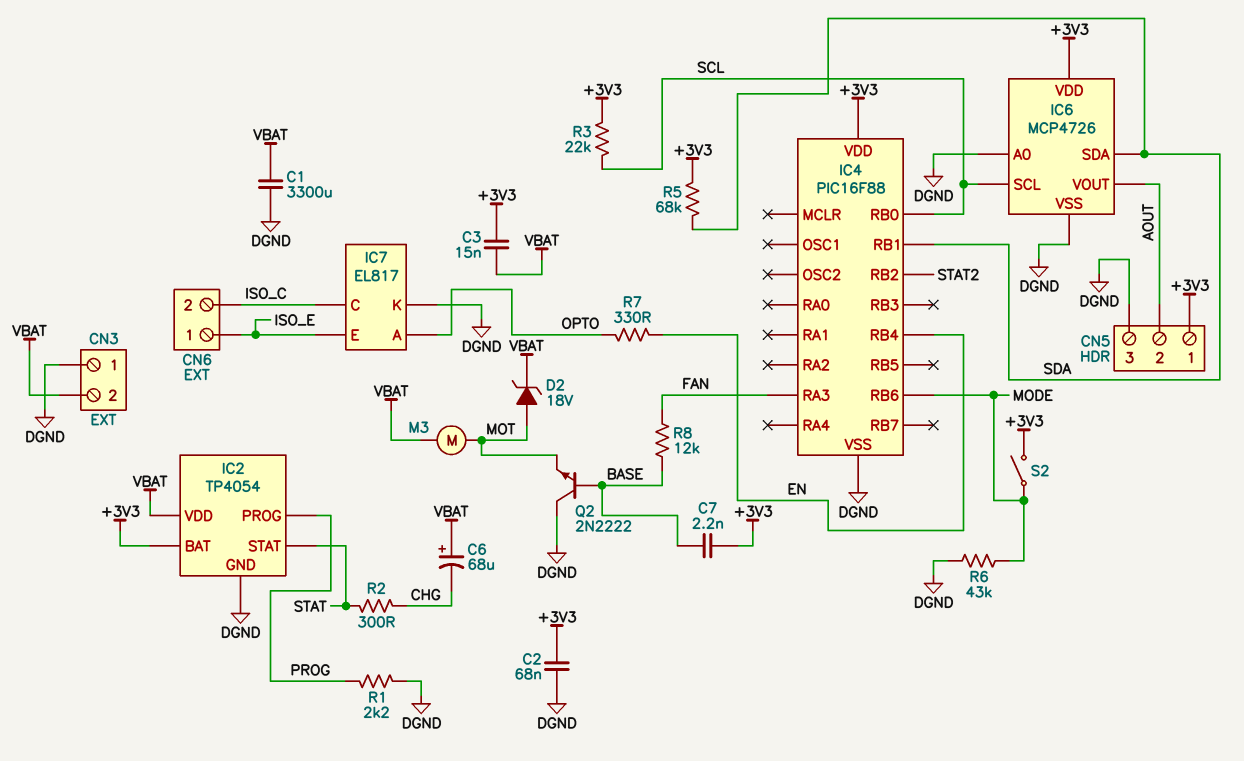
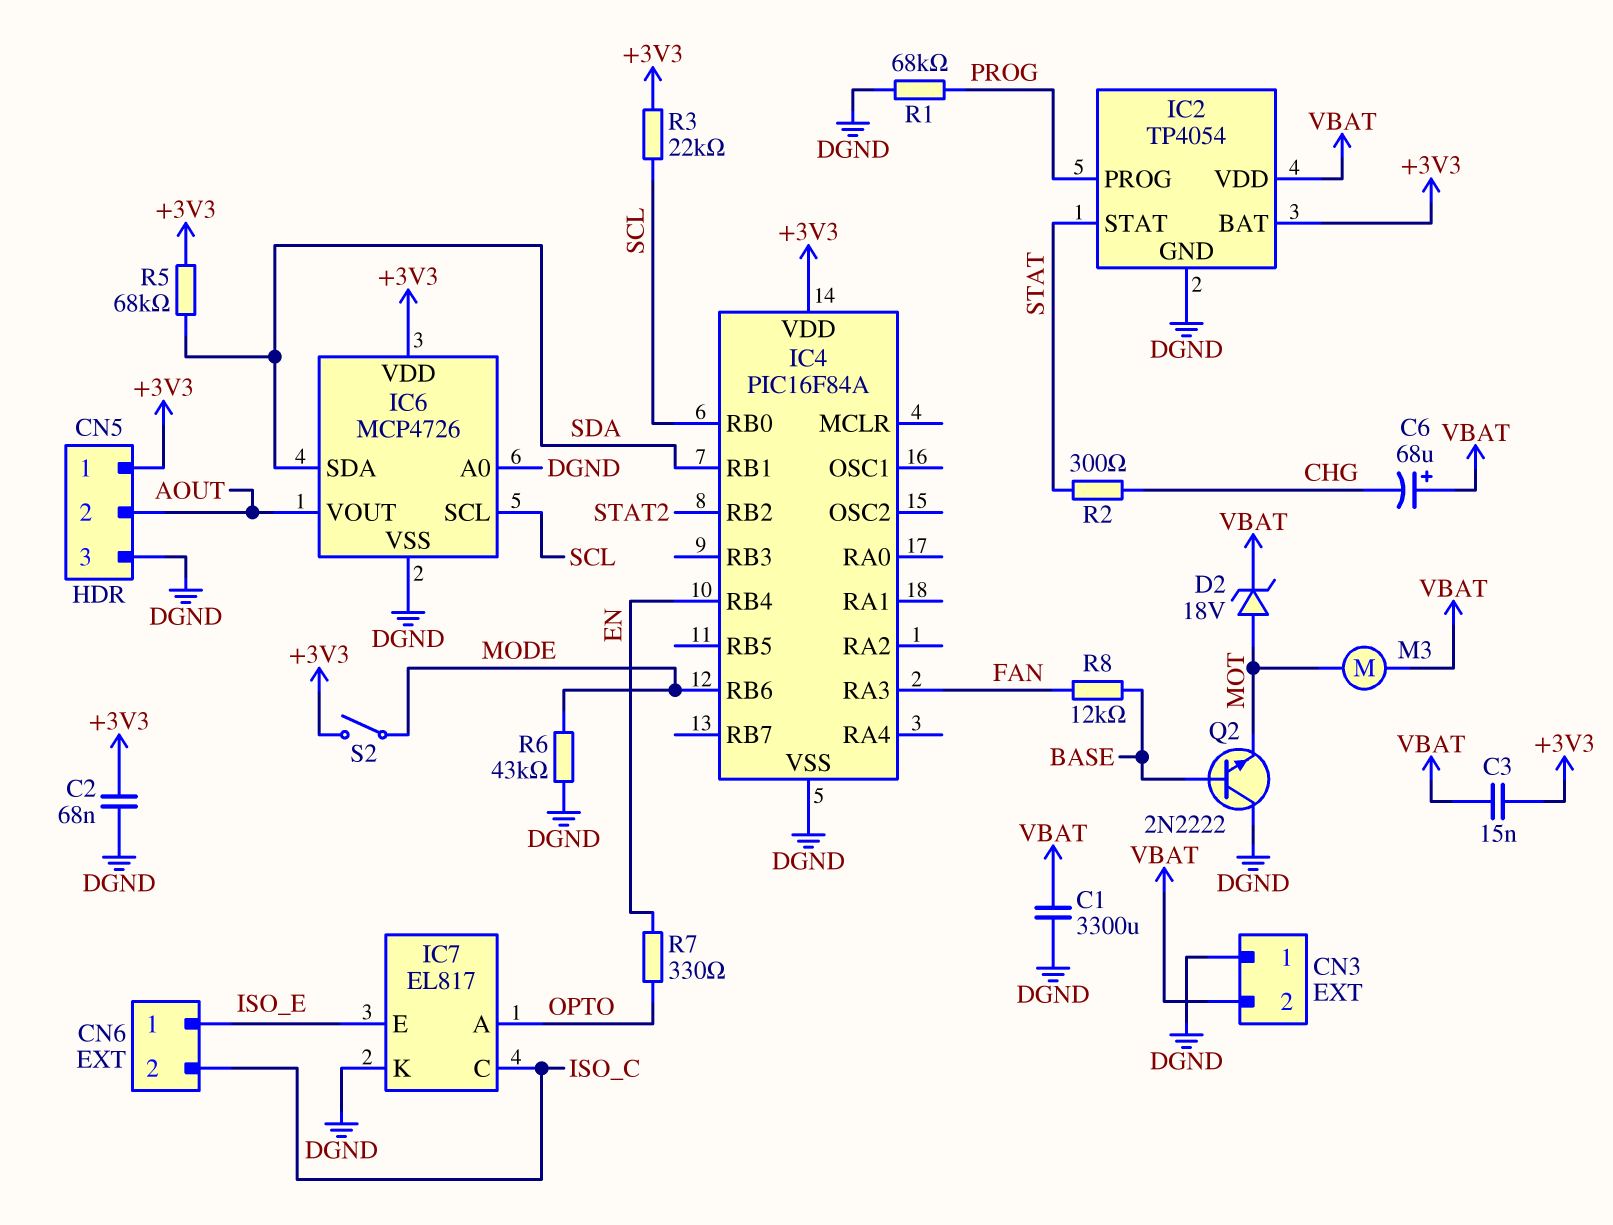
C7: 2.2nF (+3V3, BASE) -> none
IC4: PIC16F88 -> PIC16F84A
R1: 2.2k (DGND, PROG) -> 68k (DGND, PROG)

